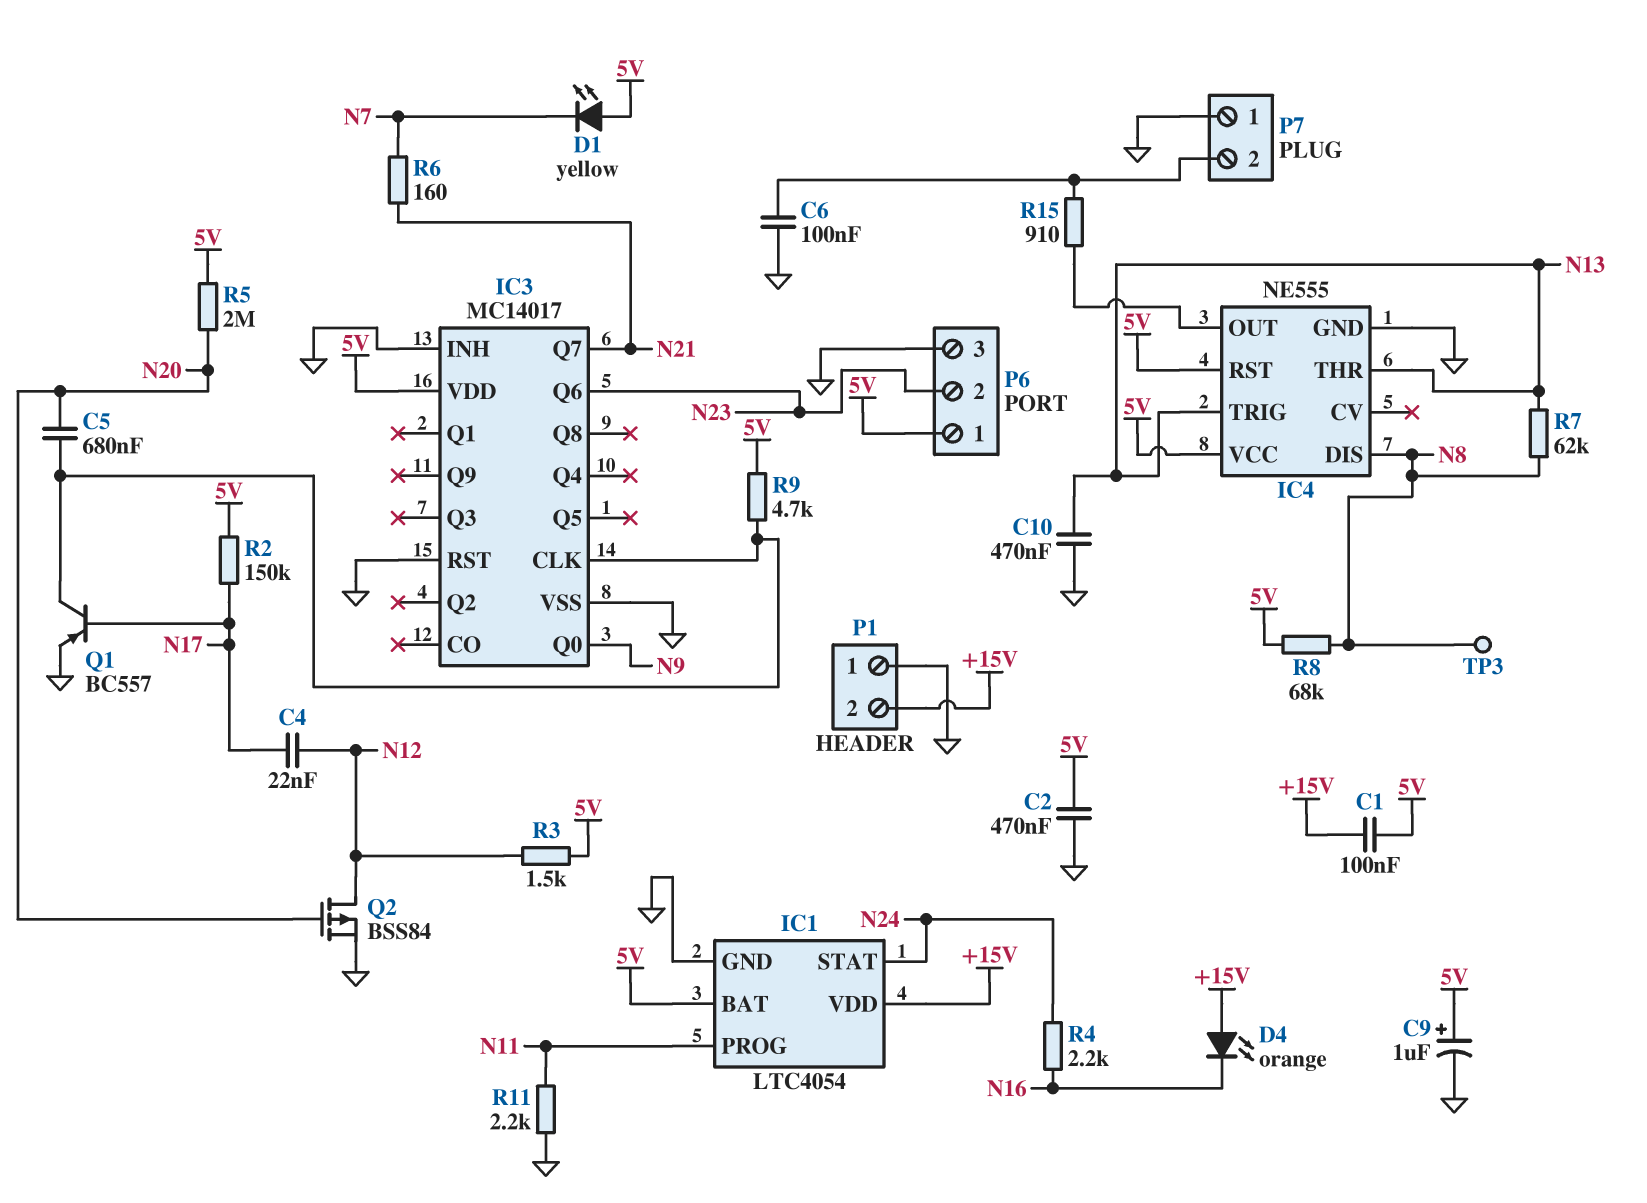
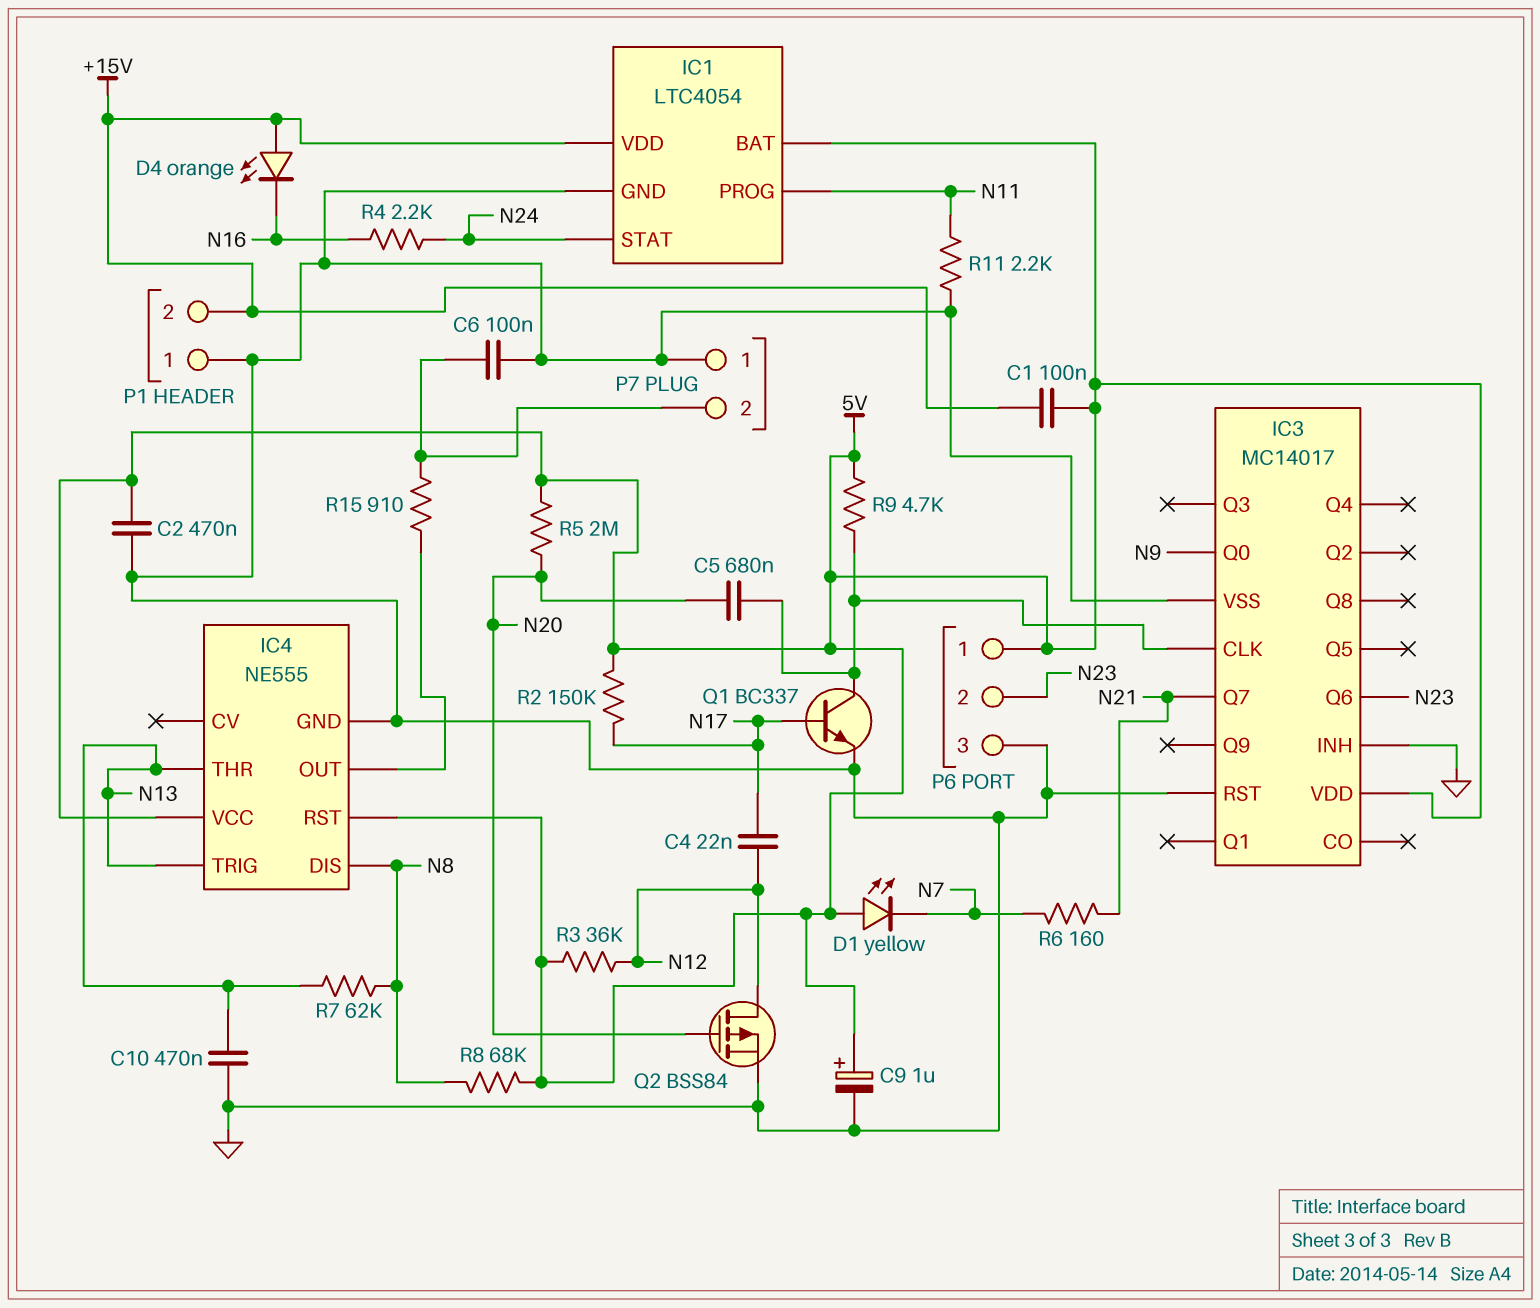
Q1: PNP BC557 (B N17, C IC3/CLK, E GND) -> NPN BC337 (B N17, C IC3/CLK, E GND)
R3: 1.5k (5V, N12) -> 36k (5V, N12)
TP3: test point (N8) -> none

